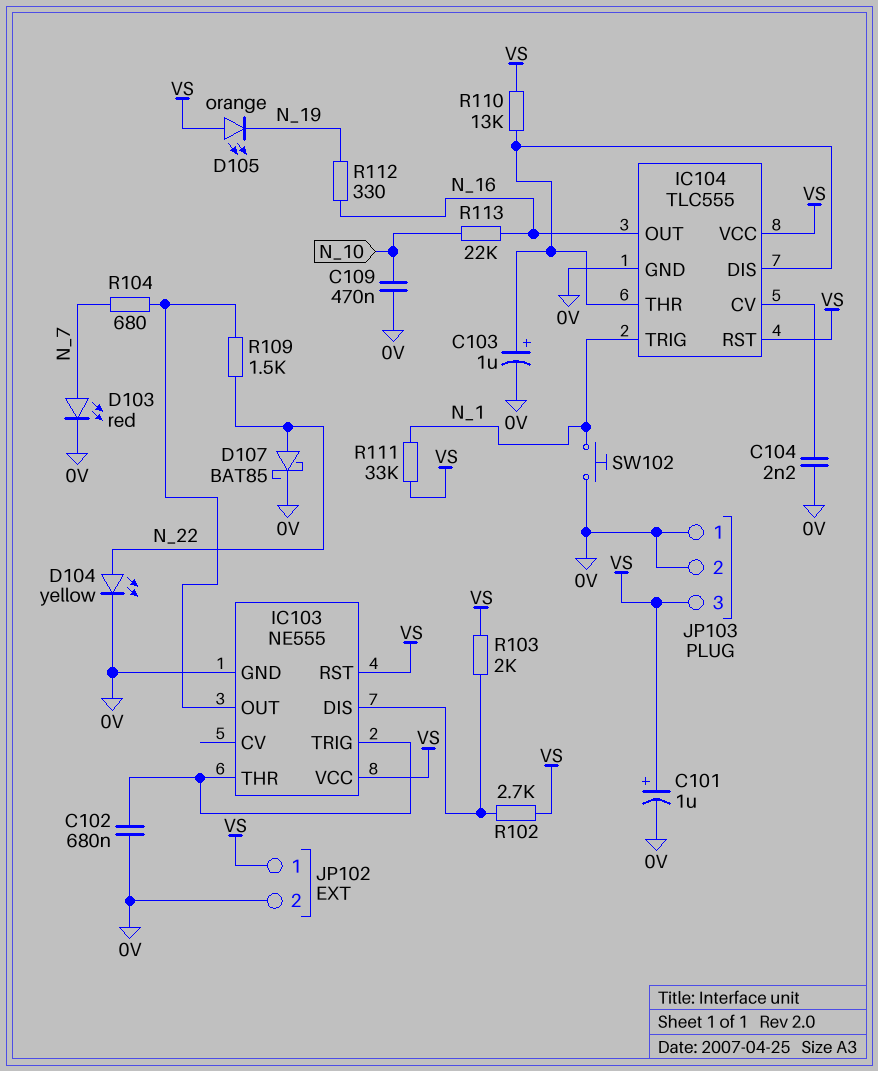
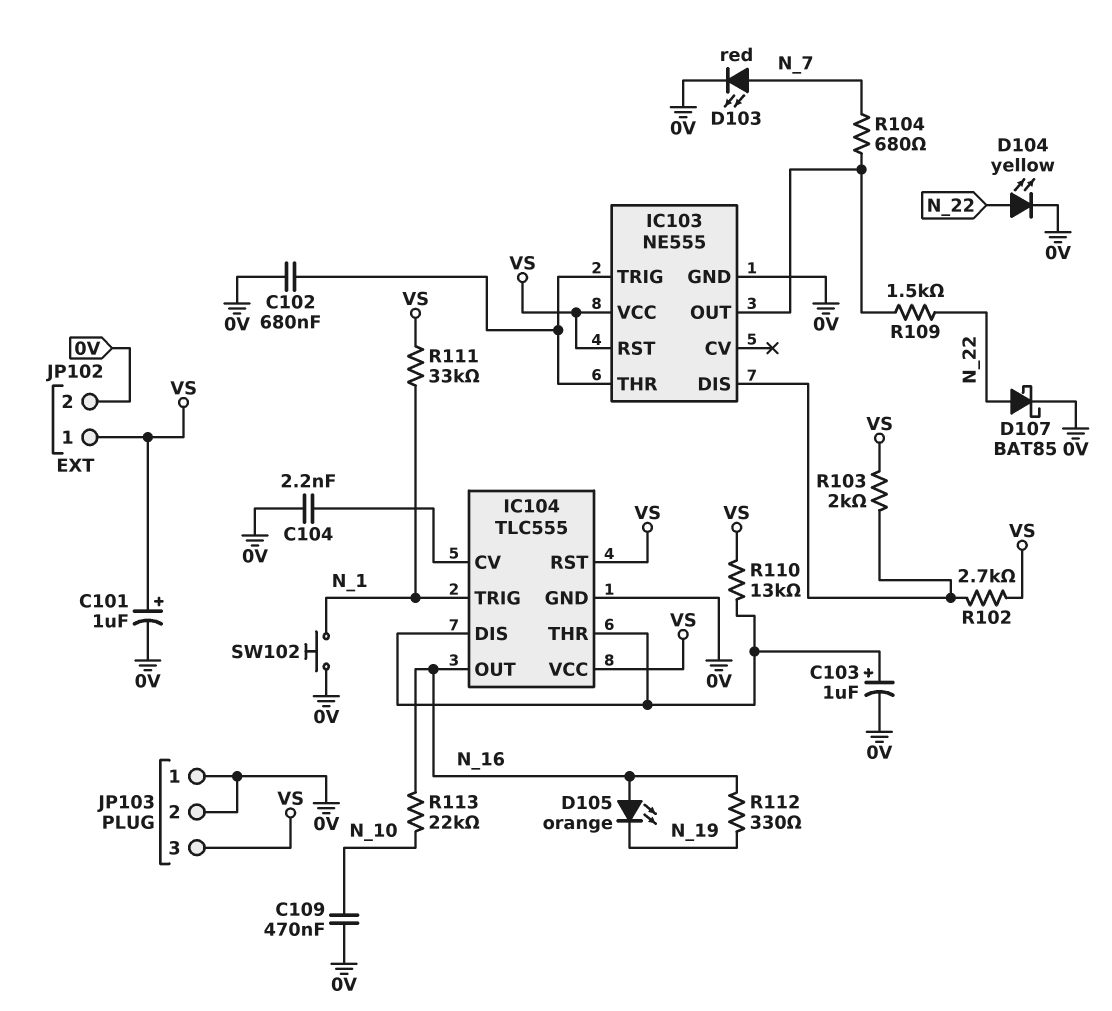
D105: LED orange (A VS, K N_19) -> LED orange (A N_16, K N_19)

